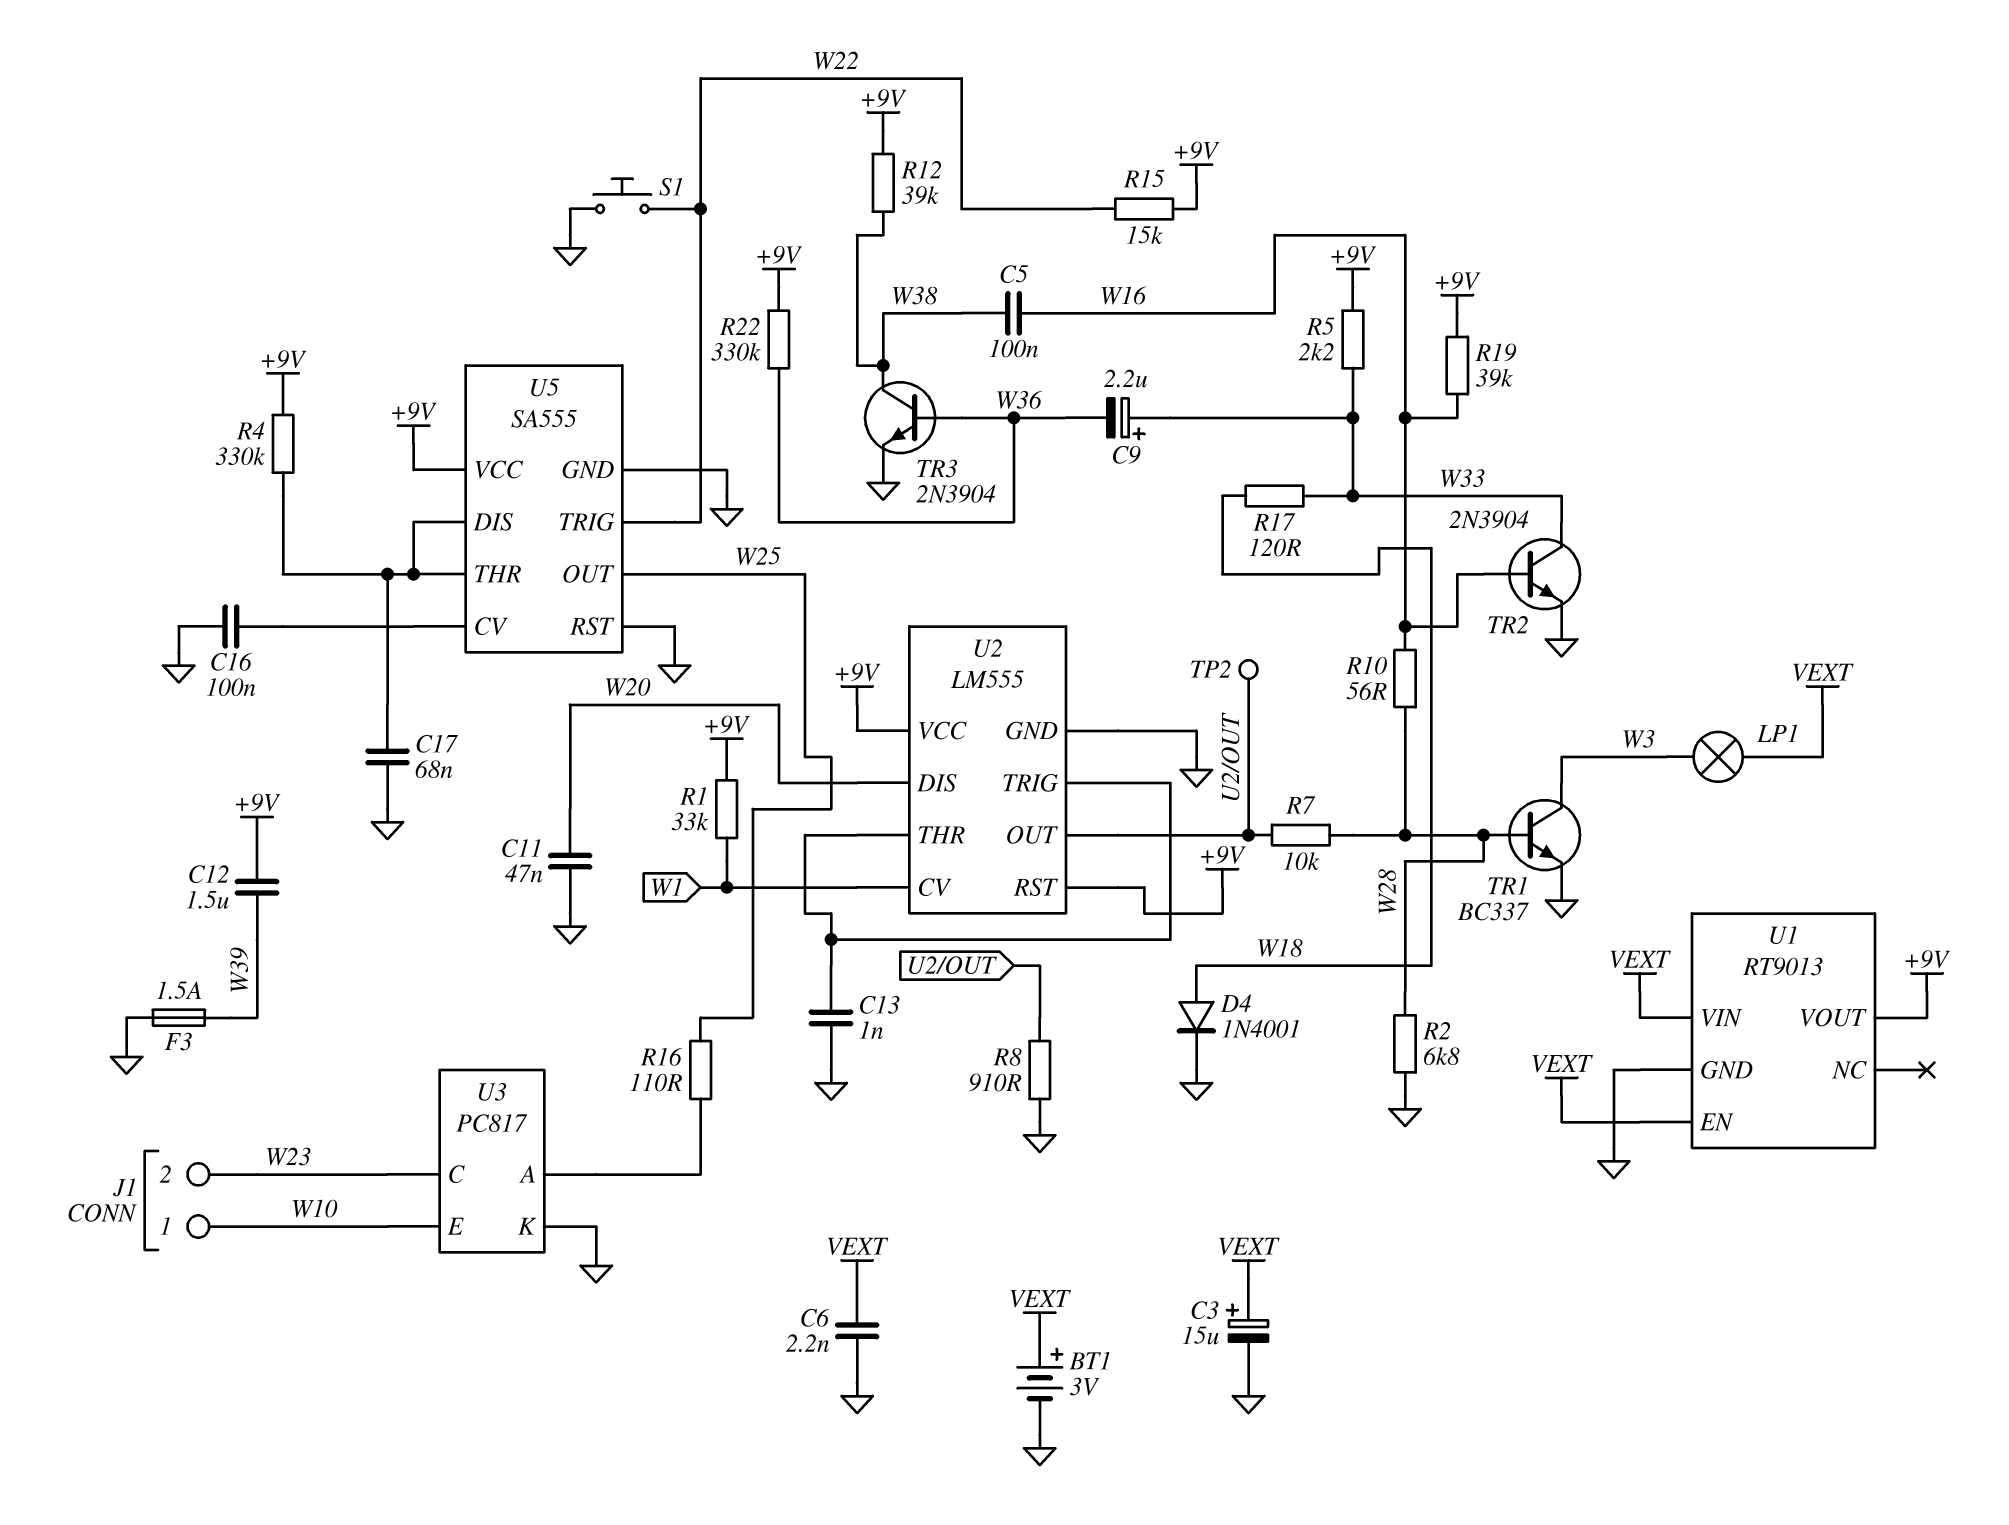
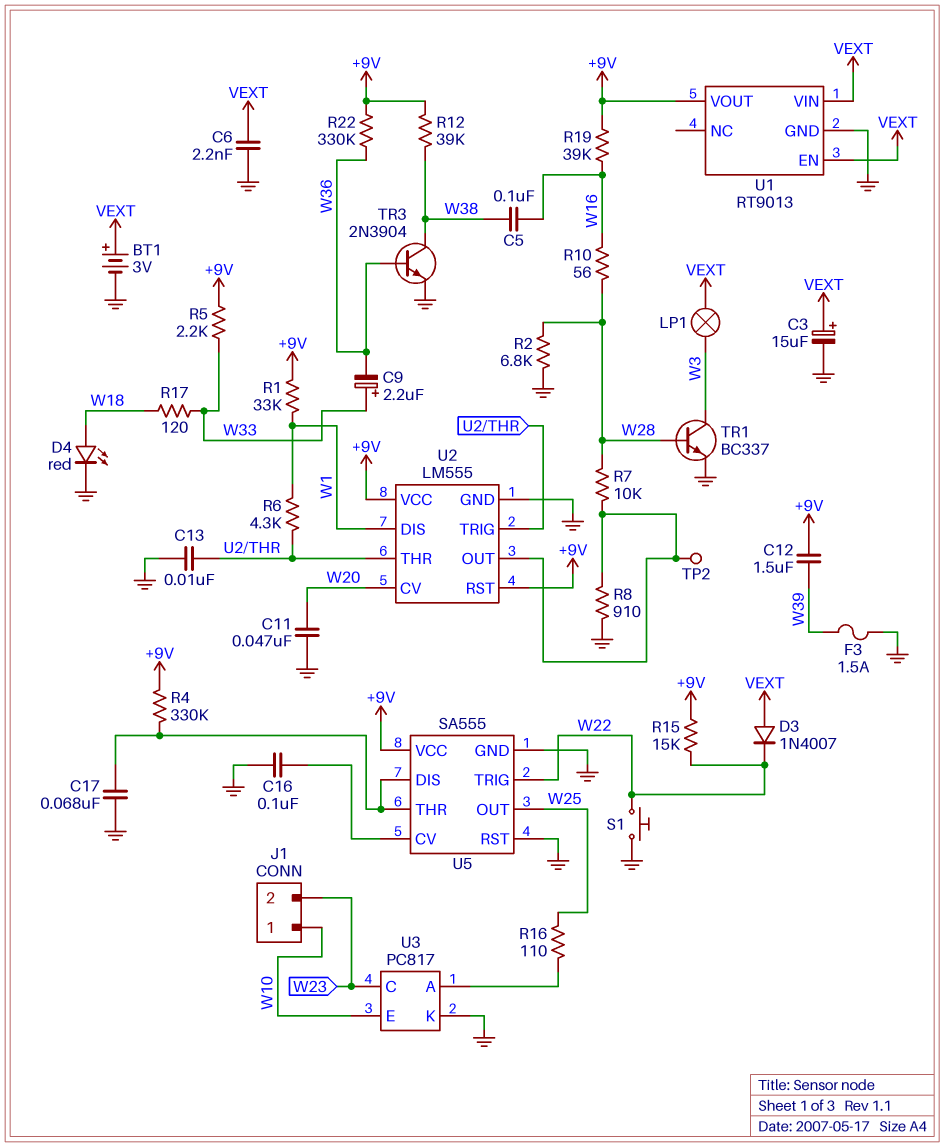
C13: 1nF (GND, U2/THR) -> 10nF (GND, U2/THR)
D3: none -> diode 1N4007 (A VEXT, K W22)
D4: diode 1N4001 (A W18, K GND) -> LED red (A W18, K GND)
R6: none -> 4.3k (U2/THR, W1)
TR2: NPN 2N3904 (B W16, C W33, E GND) -> none
U2 pin CV: W1 -> W20
U2 pin DIS: W20 -> W1

